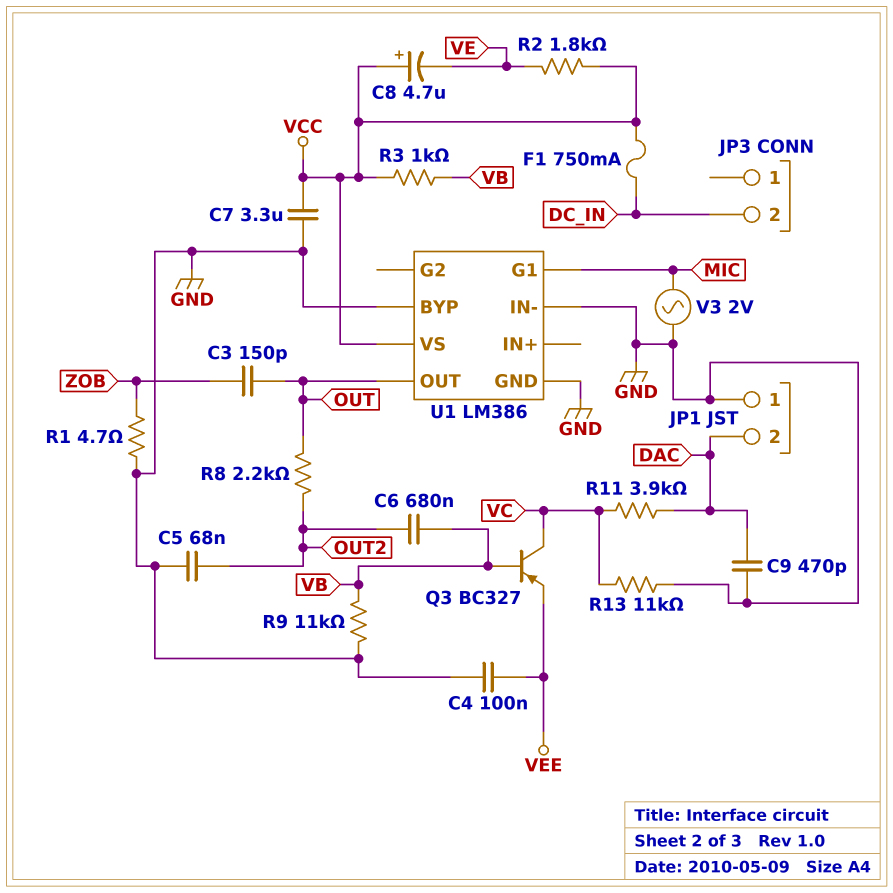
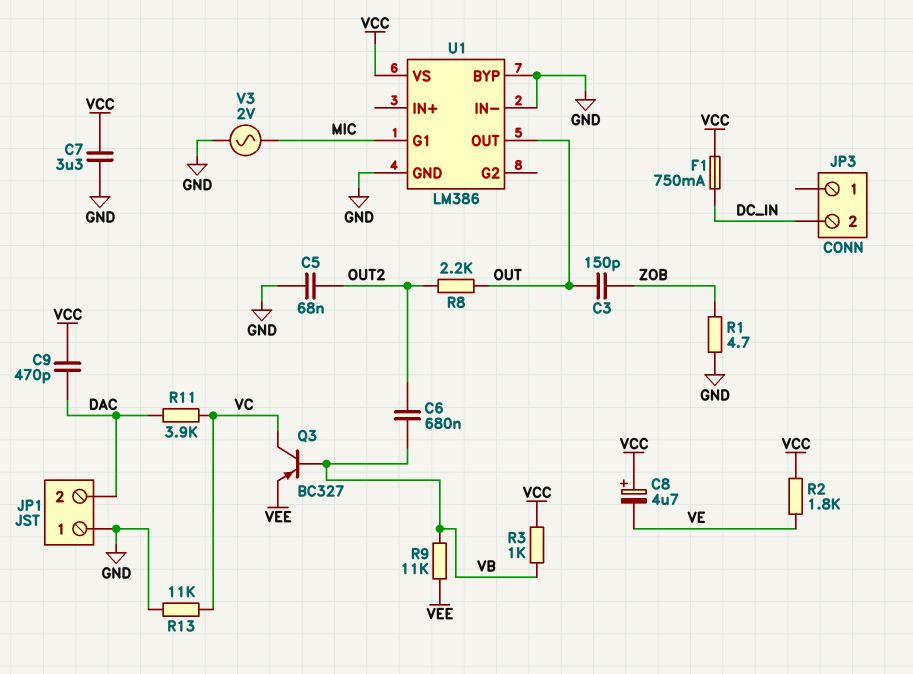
C4: 100nF (GND, VEE) -> none
C9: 470pF (DAC, GND) -> 470pF (DAC, VCC)
R9: 11k (GND, VB) -> 11k (VB, VEE)

